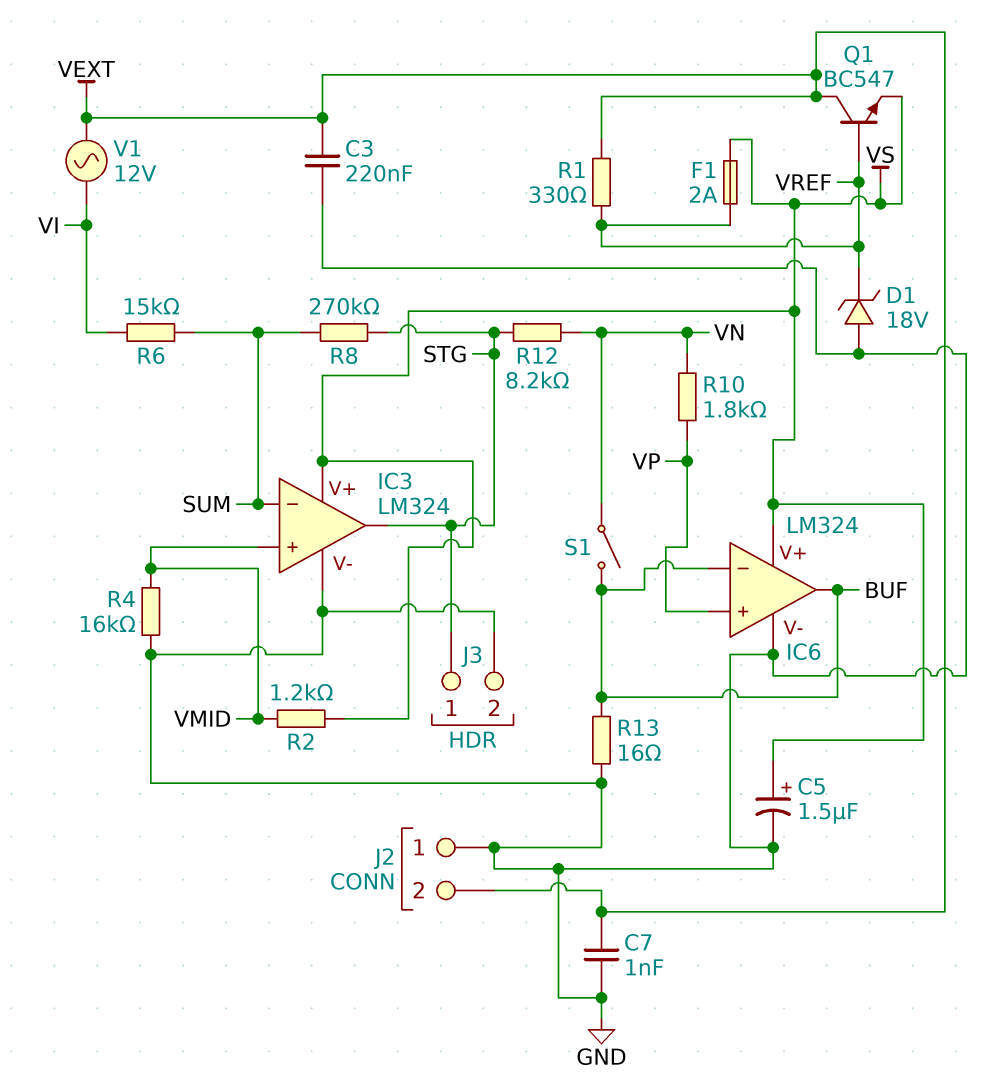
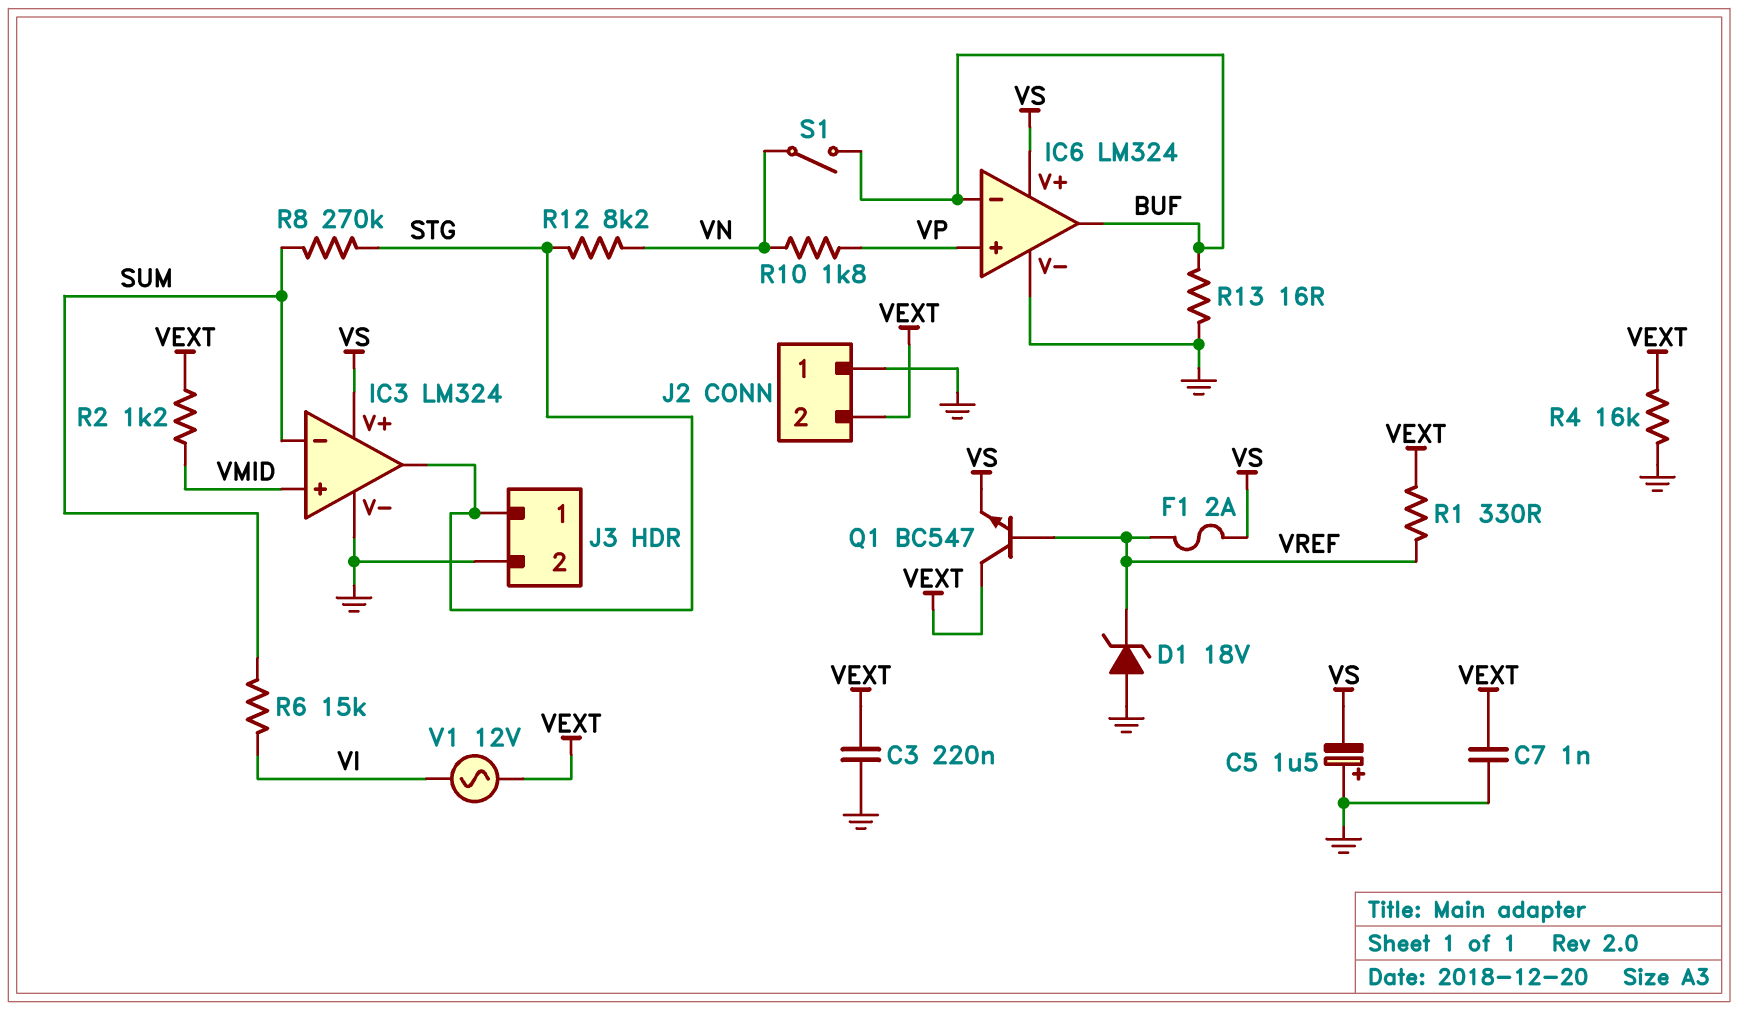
C5: 1.5uF (plus VS, minus GND) -> 1.5uF (plus GND, minus VS)
R2: 1.2k (VMID, VS) -> 1.2k (VEXT, VMID)
R4: 16k (GND, VMID) -> 16k (GND, VEXT)

